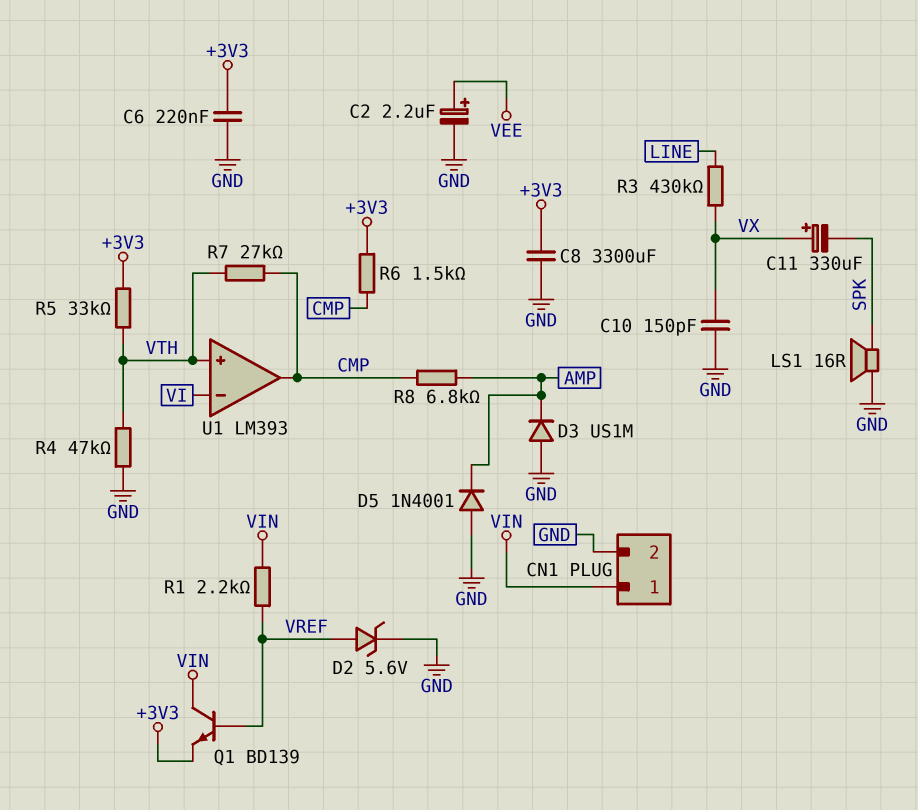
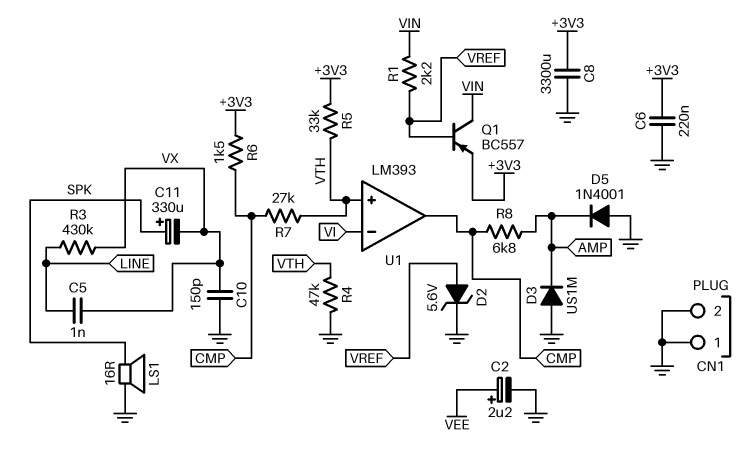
C5: none -> 1nF (LINE, VX)
C11: 330uF (plus VX, minus SPK) -> 330uF (plus SPK, minus VX)
CN1 pin 1: VIN -> GND
Q1: NPN BD139 (B VREF, C VIN, E +3V3) -> PNP BC557 (B VREF, C VIN, E +3V3)

